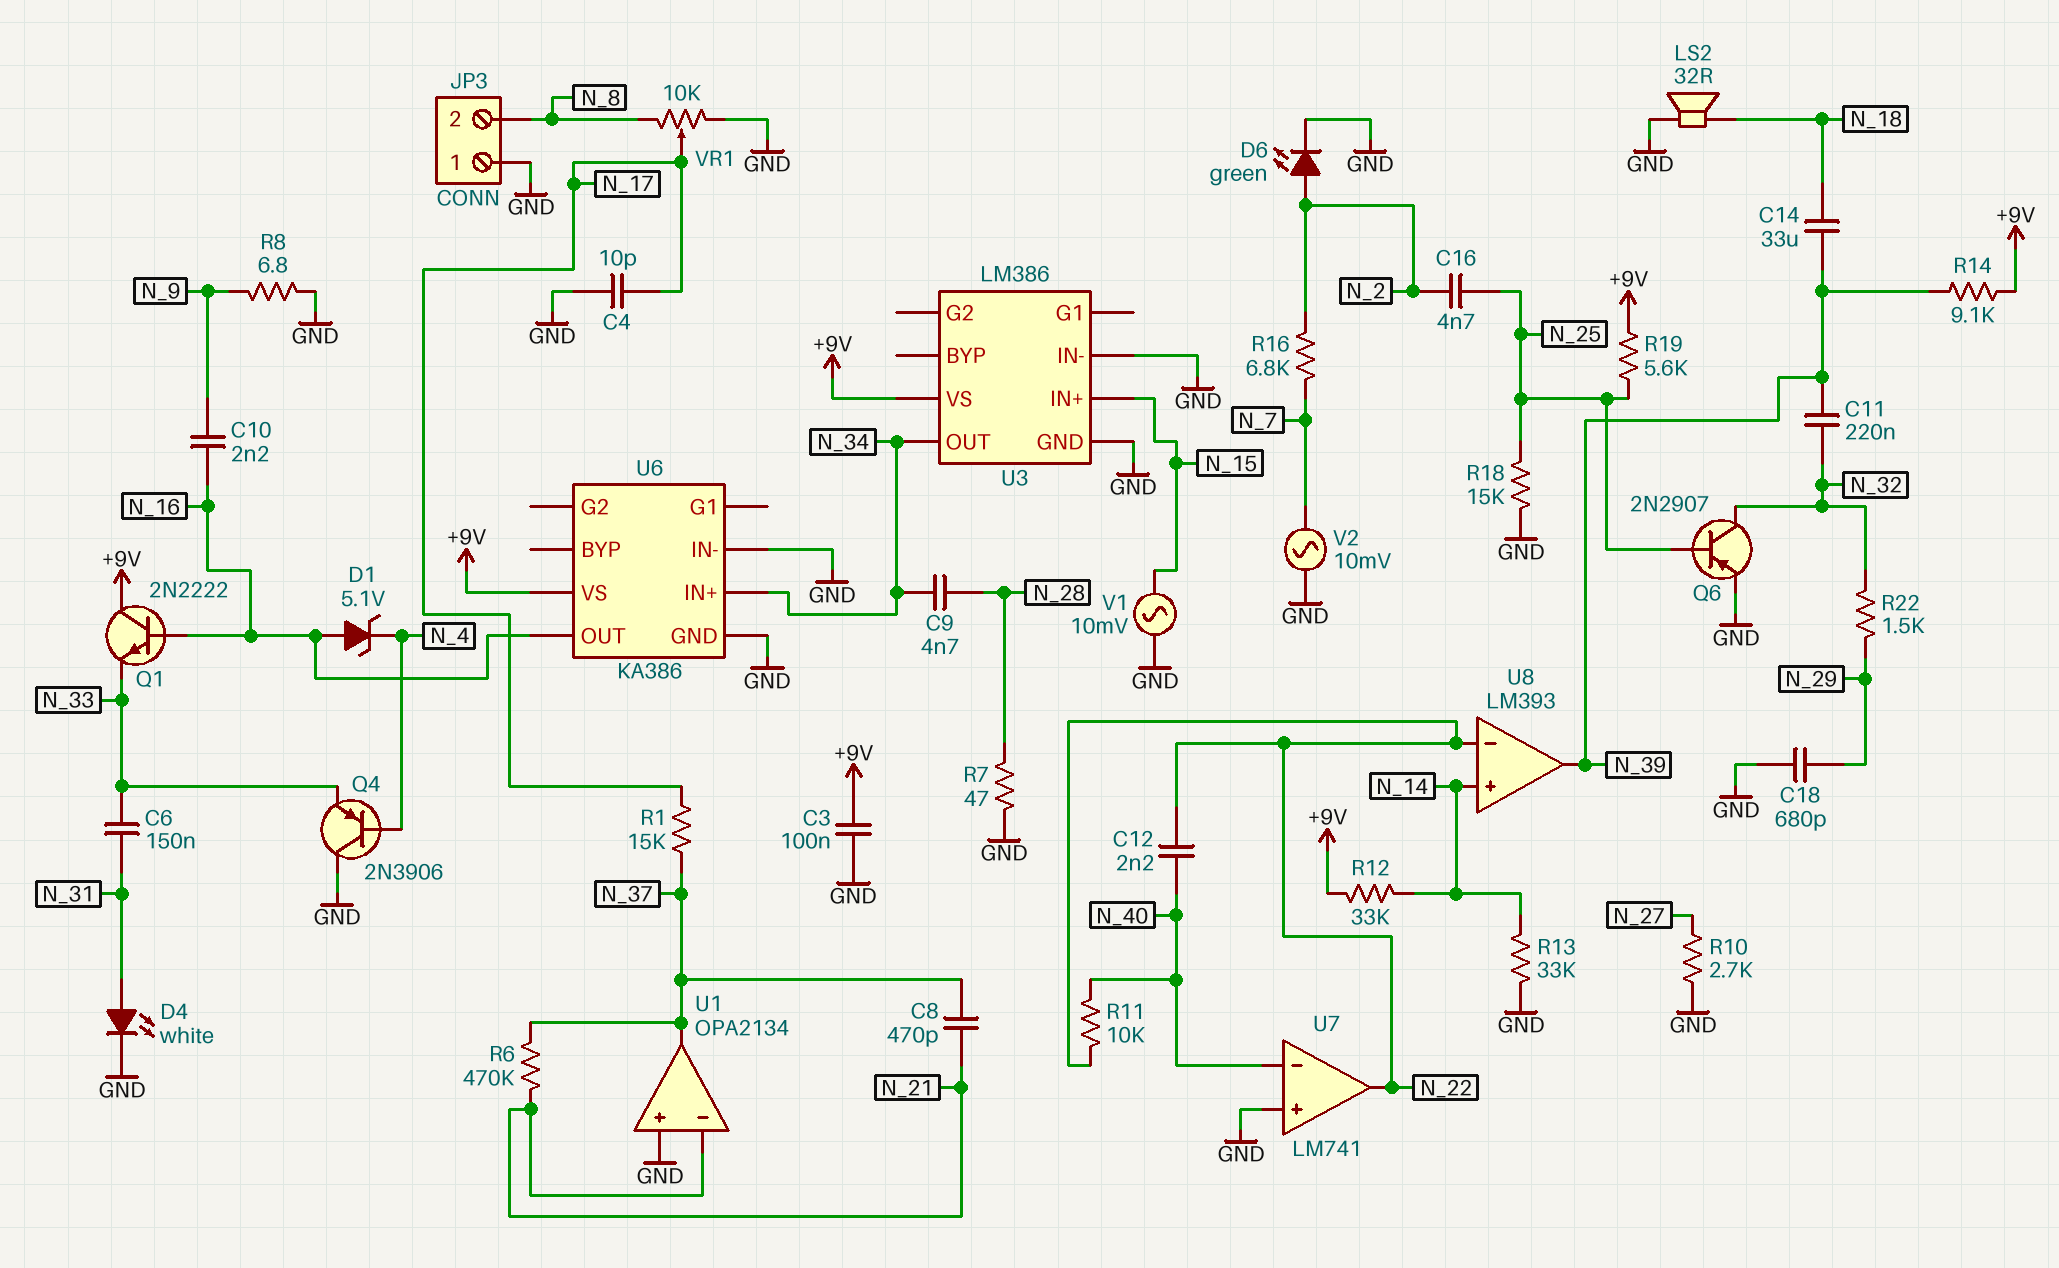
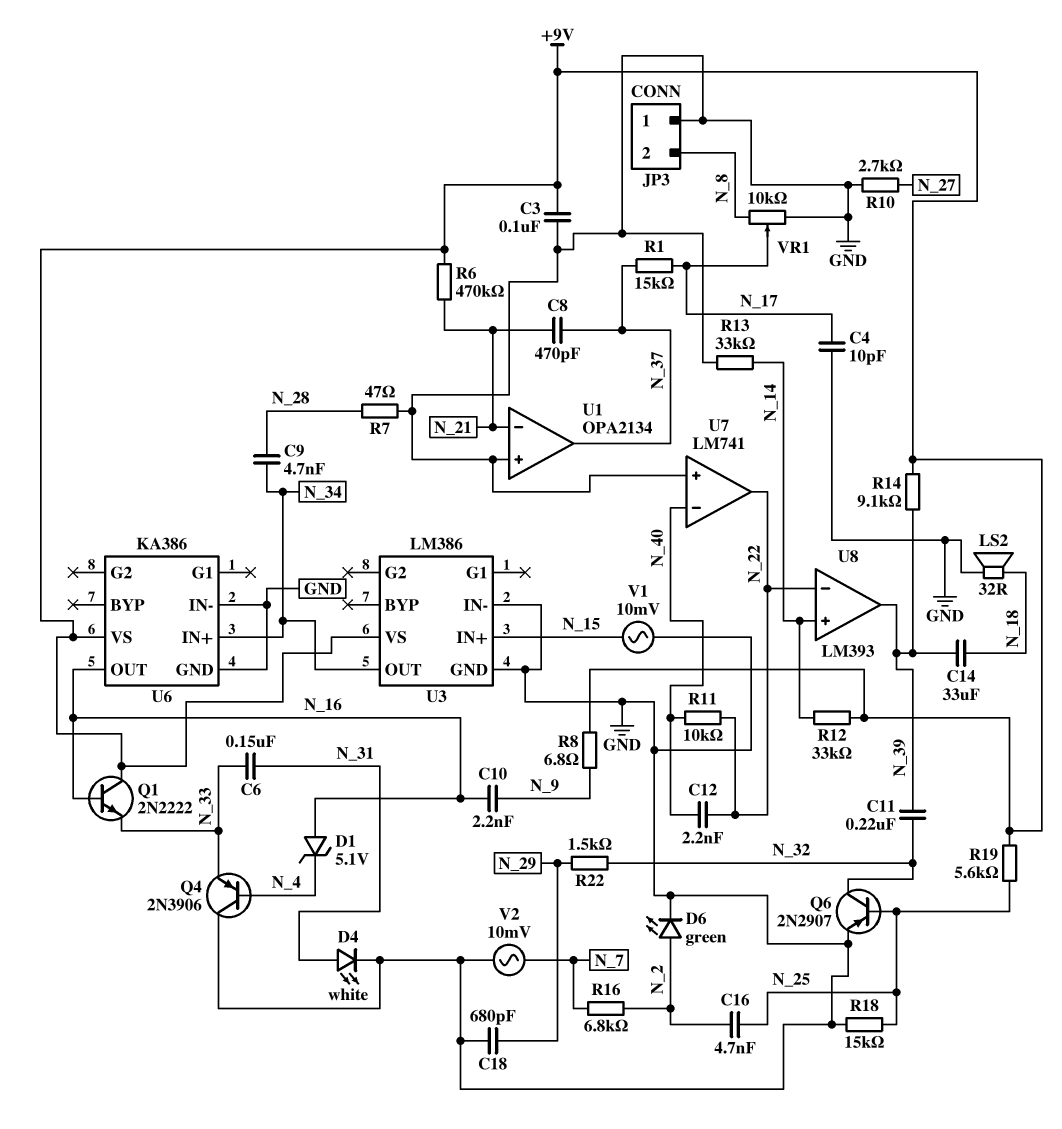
R6: 470k (N_21, N_37) -> 470k (+9V, N_21)
R8: 6.8 (GND, N_9) -> 6.8 (+9V, N_9)

